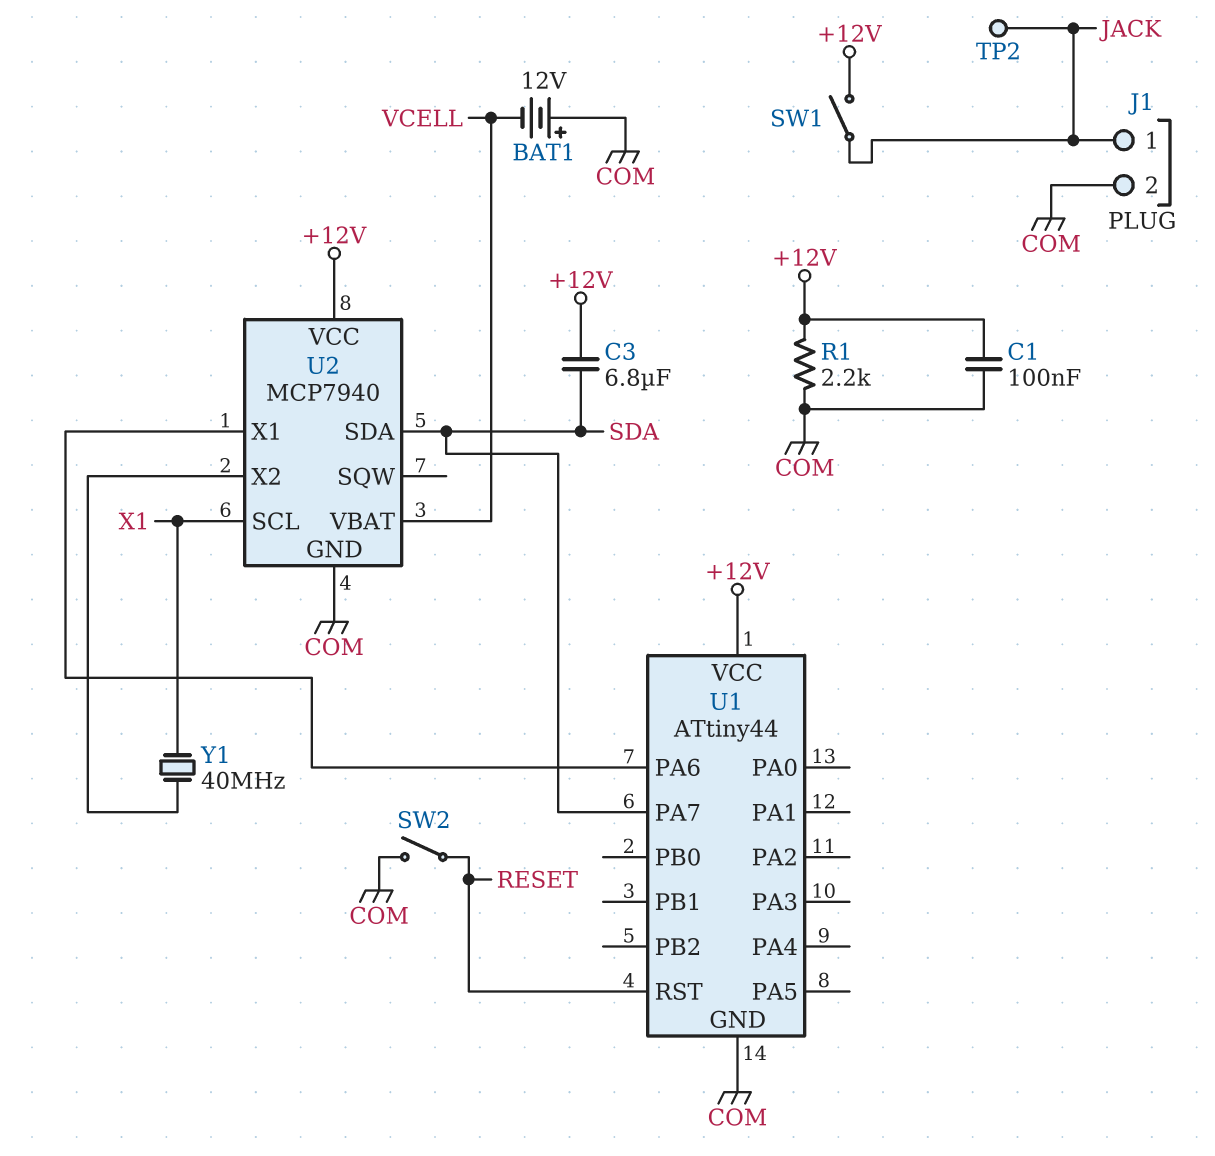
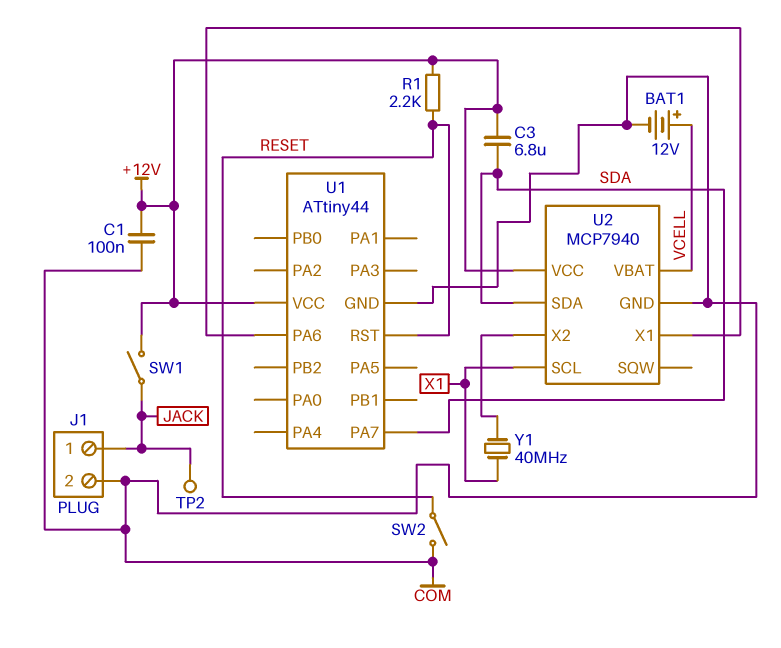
BAT1: 12V (plus COM, minus VCELL) -> 12V (plus VCELL, minus COM)
R1: 2.2k (+12V, COM) -> 2.2k (+12V, RESET)

